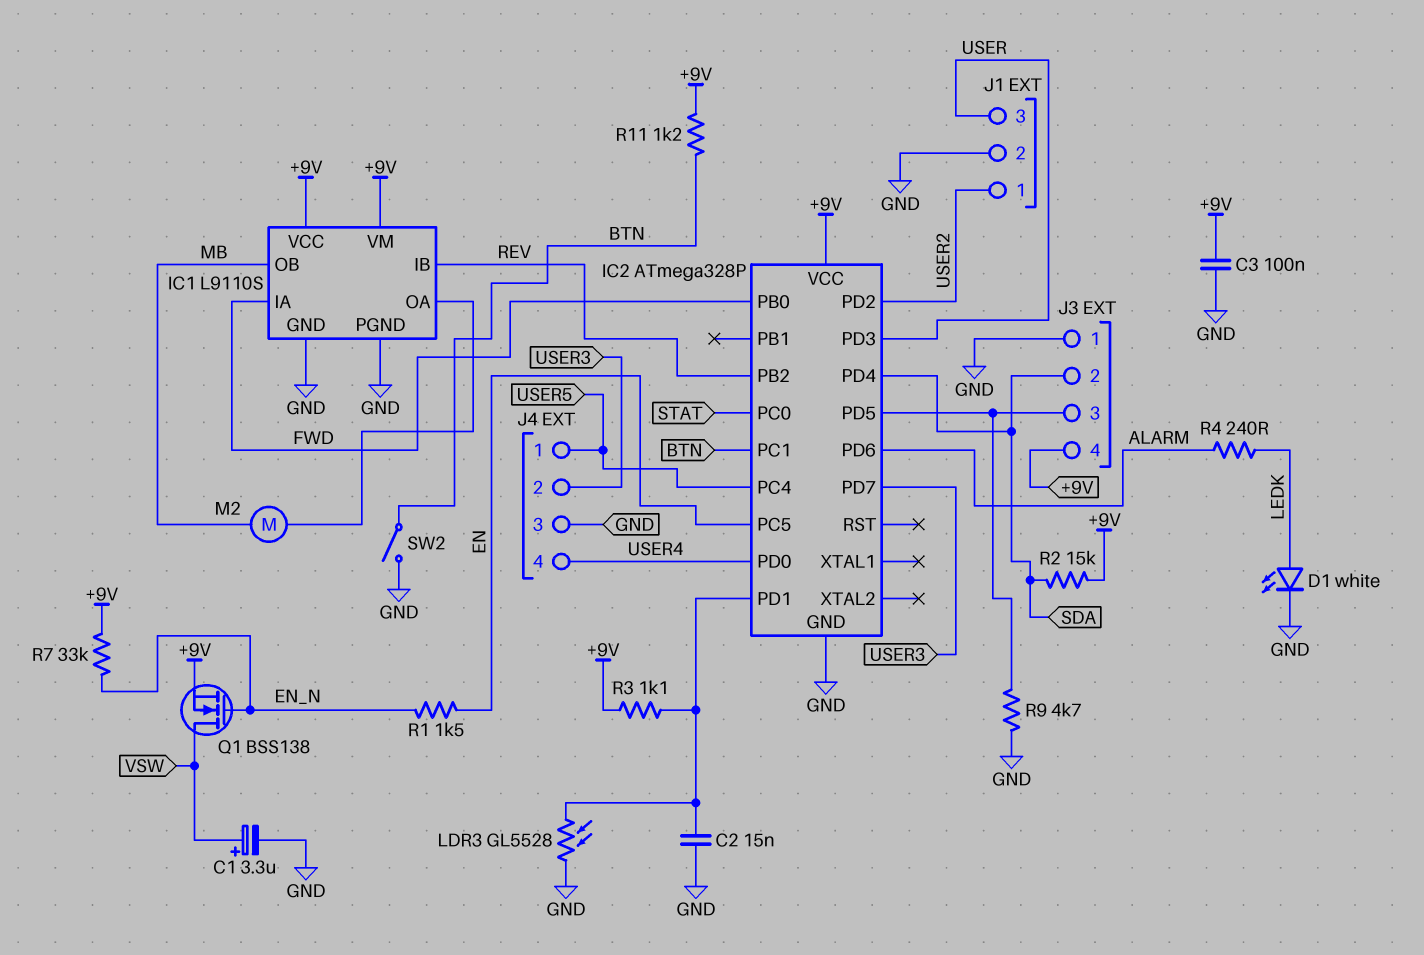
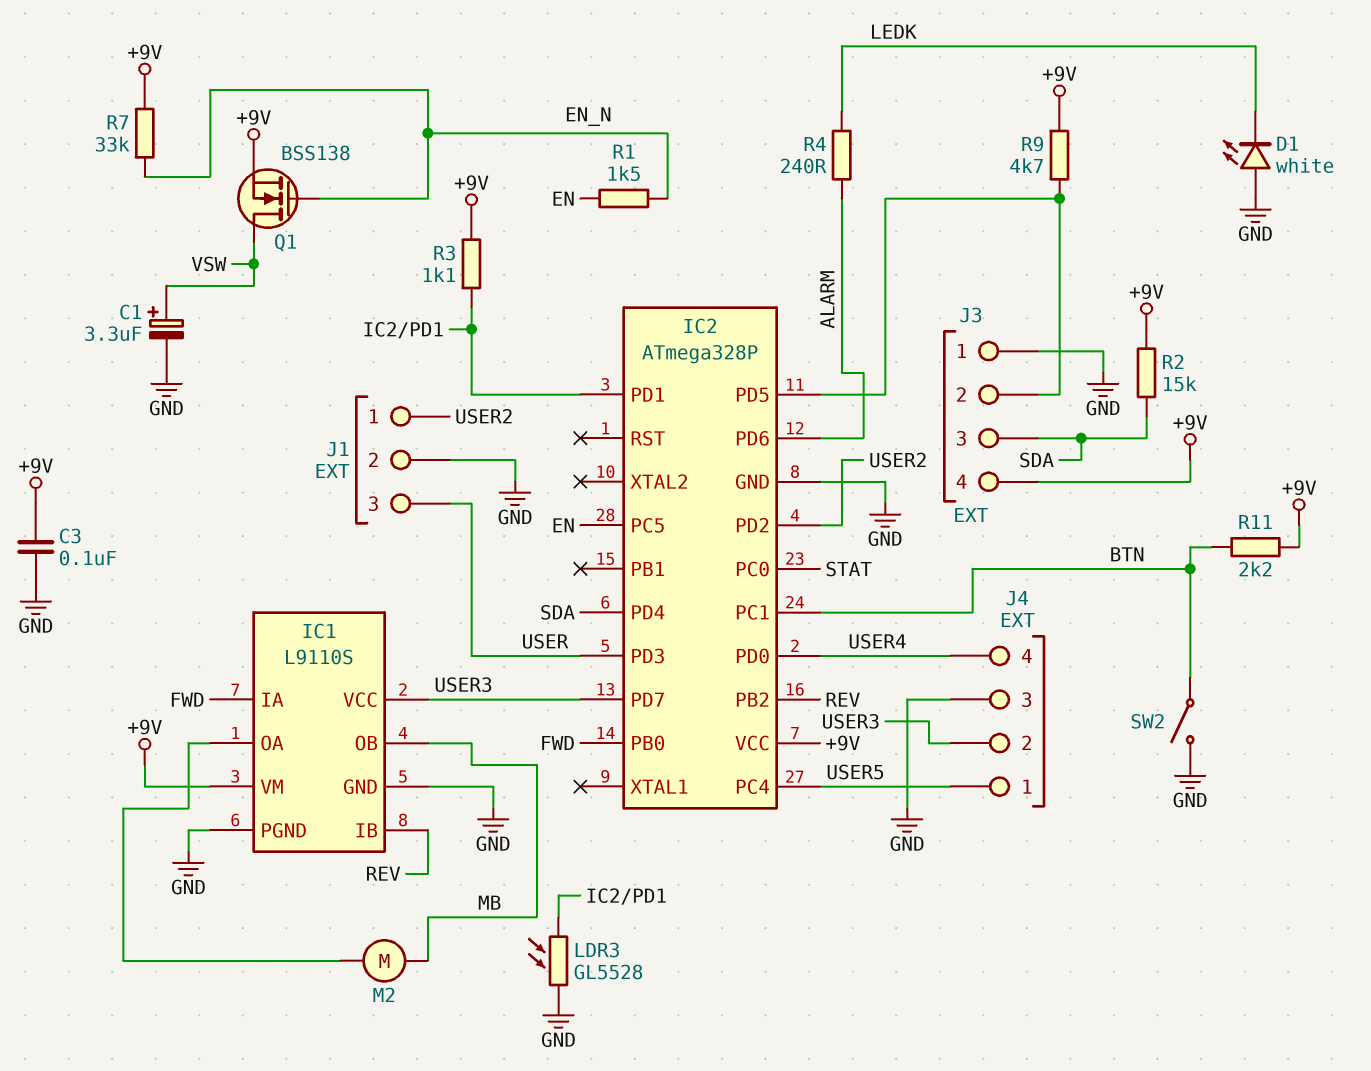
C2: 15nF (GND, IC2/PD1) -> none
D1: LED white (A LEDK, K GND) -> LED white (A GND, K LEDK)
IC1 pin VCC: +9V -> USER3
J3 pin 2: SDA -> IC2/PD5
J3 pin 3: IC2/PD5 -> SDA
R9: 4.7k (GND, IC2/PD5) -> 4.7k (+9V, IC2/PD5)
R11: 1.2k (+9V, BTN) -> 2.2k (+9V, BTN)

